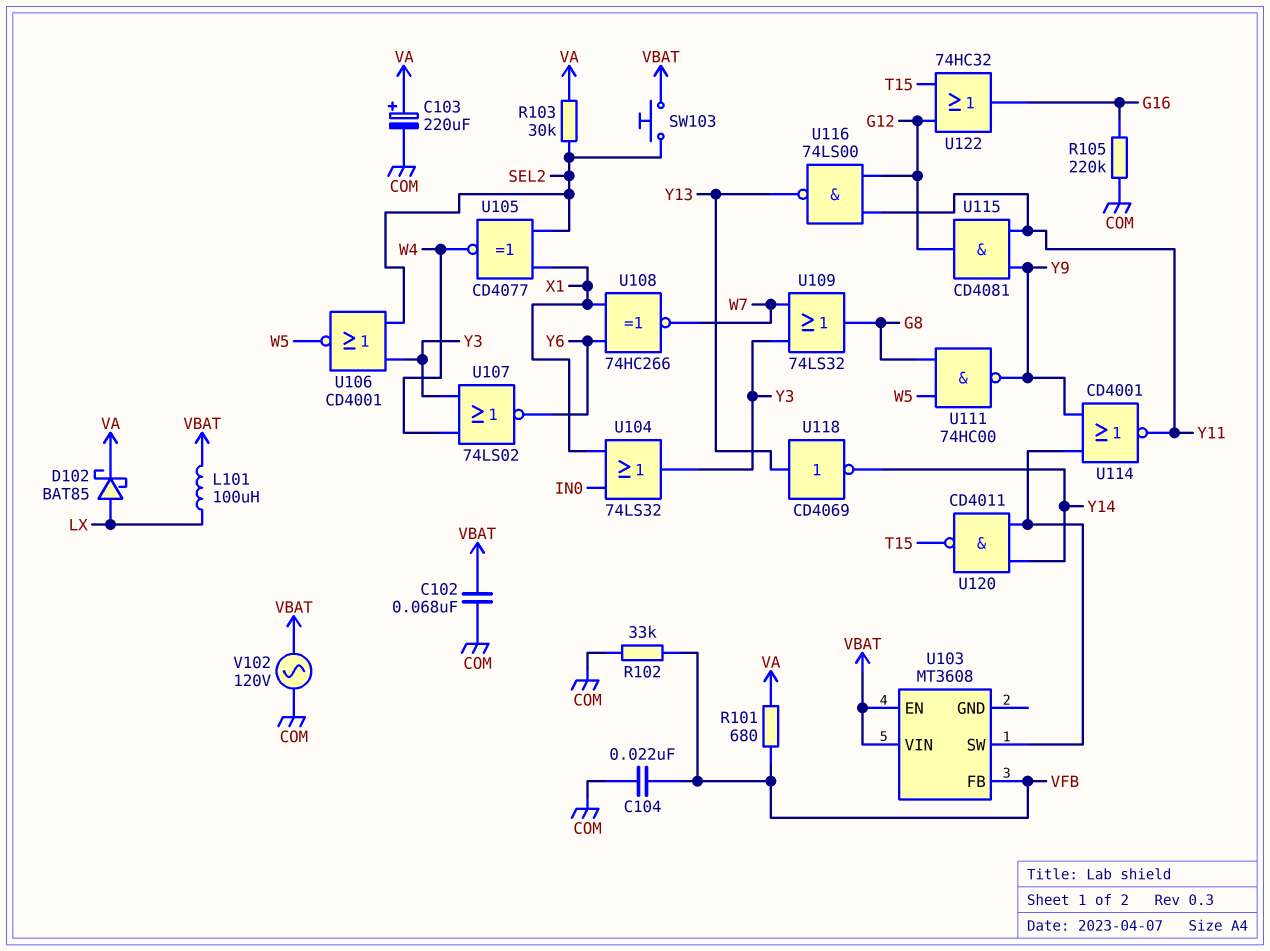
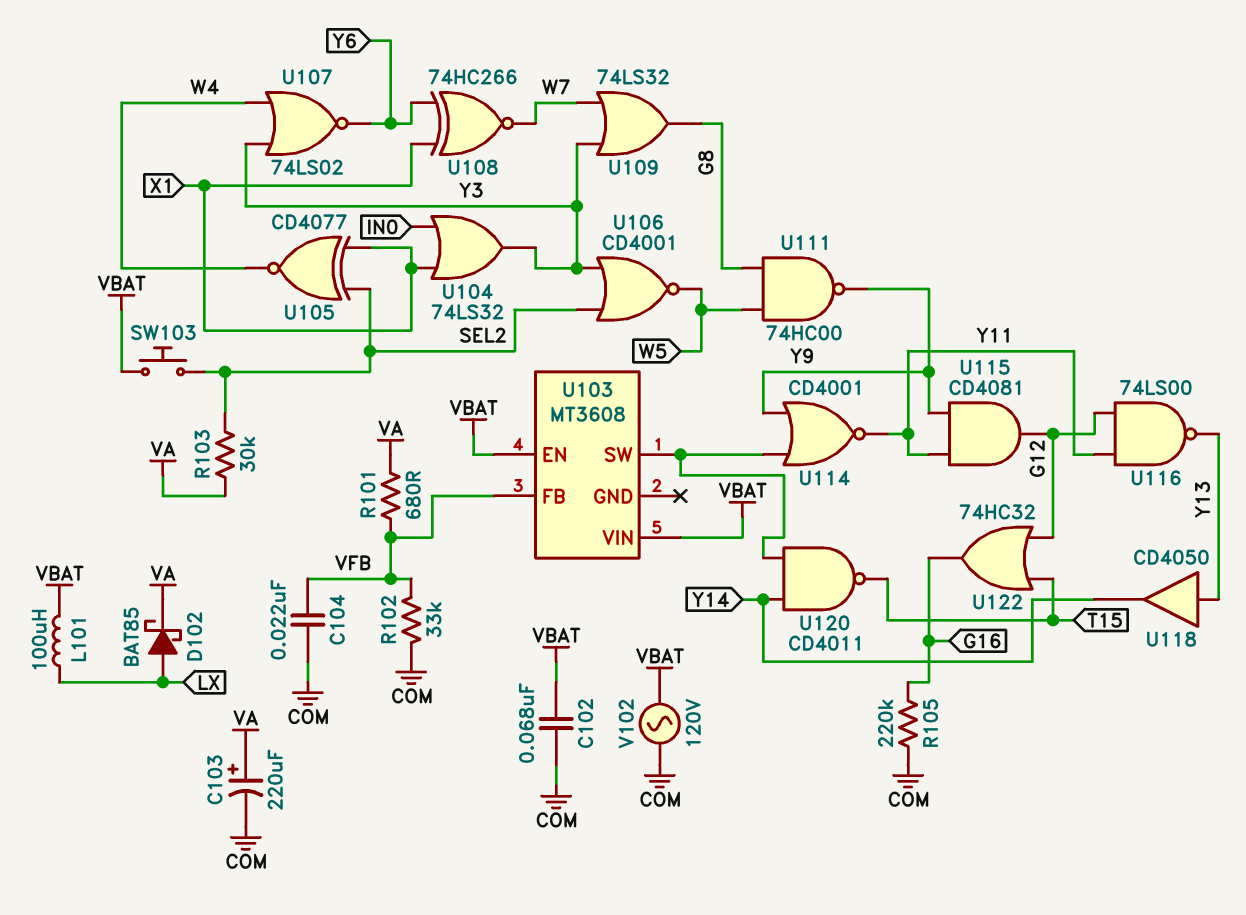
U118: NOT CD4069 (in Y13, out Y14) -> buffer CD4050 (in Y13, out Y14)

